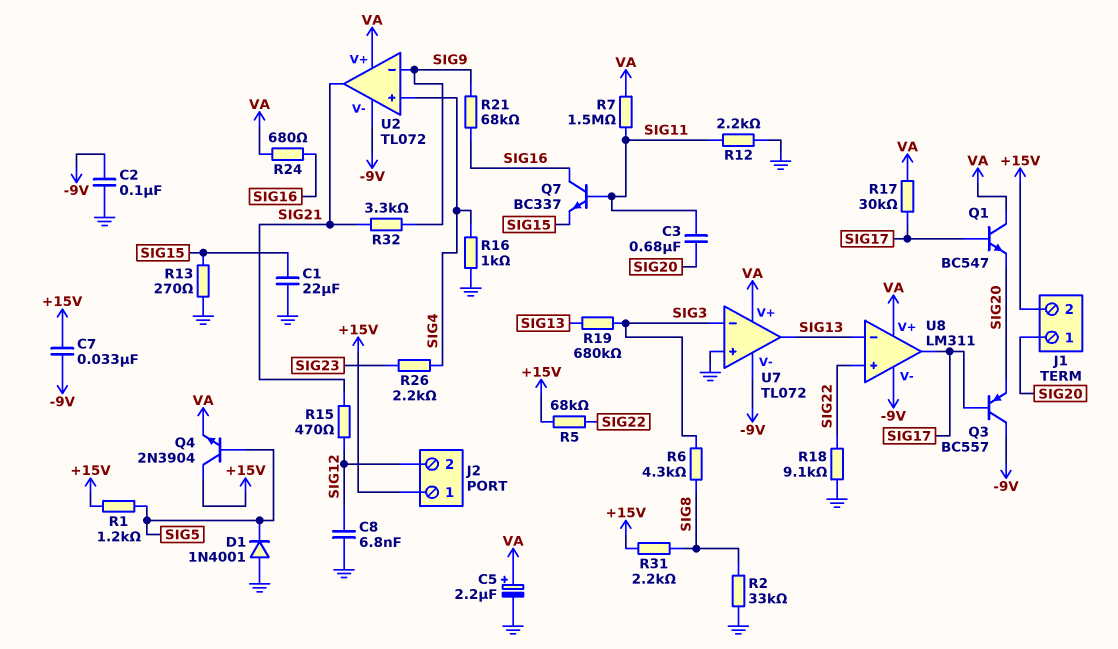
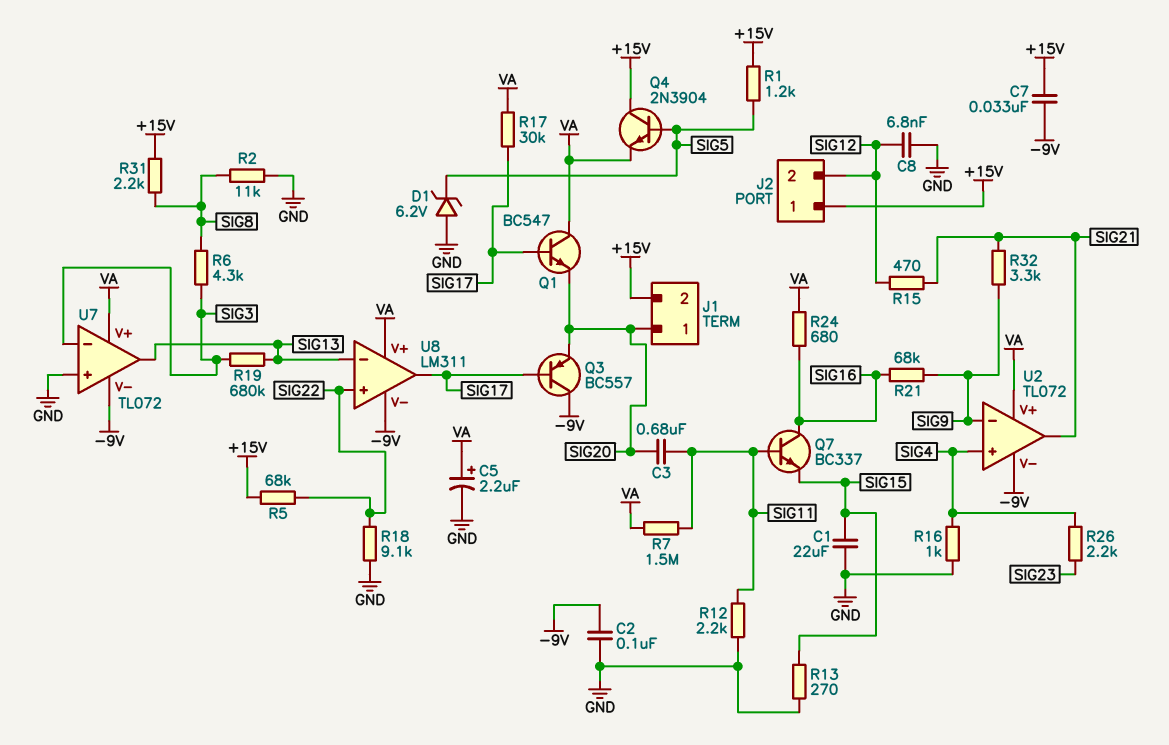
D1: diode 1N4001 (A GND, K SIG5) -> zener 6.2V (A GND, K SIG5)
R2: 33k (GND, SIG8) -> 11k (GND, SIG8)

